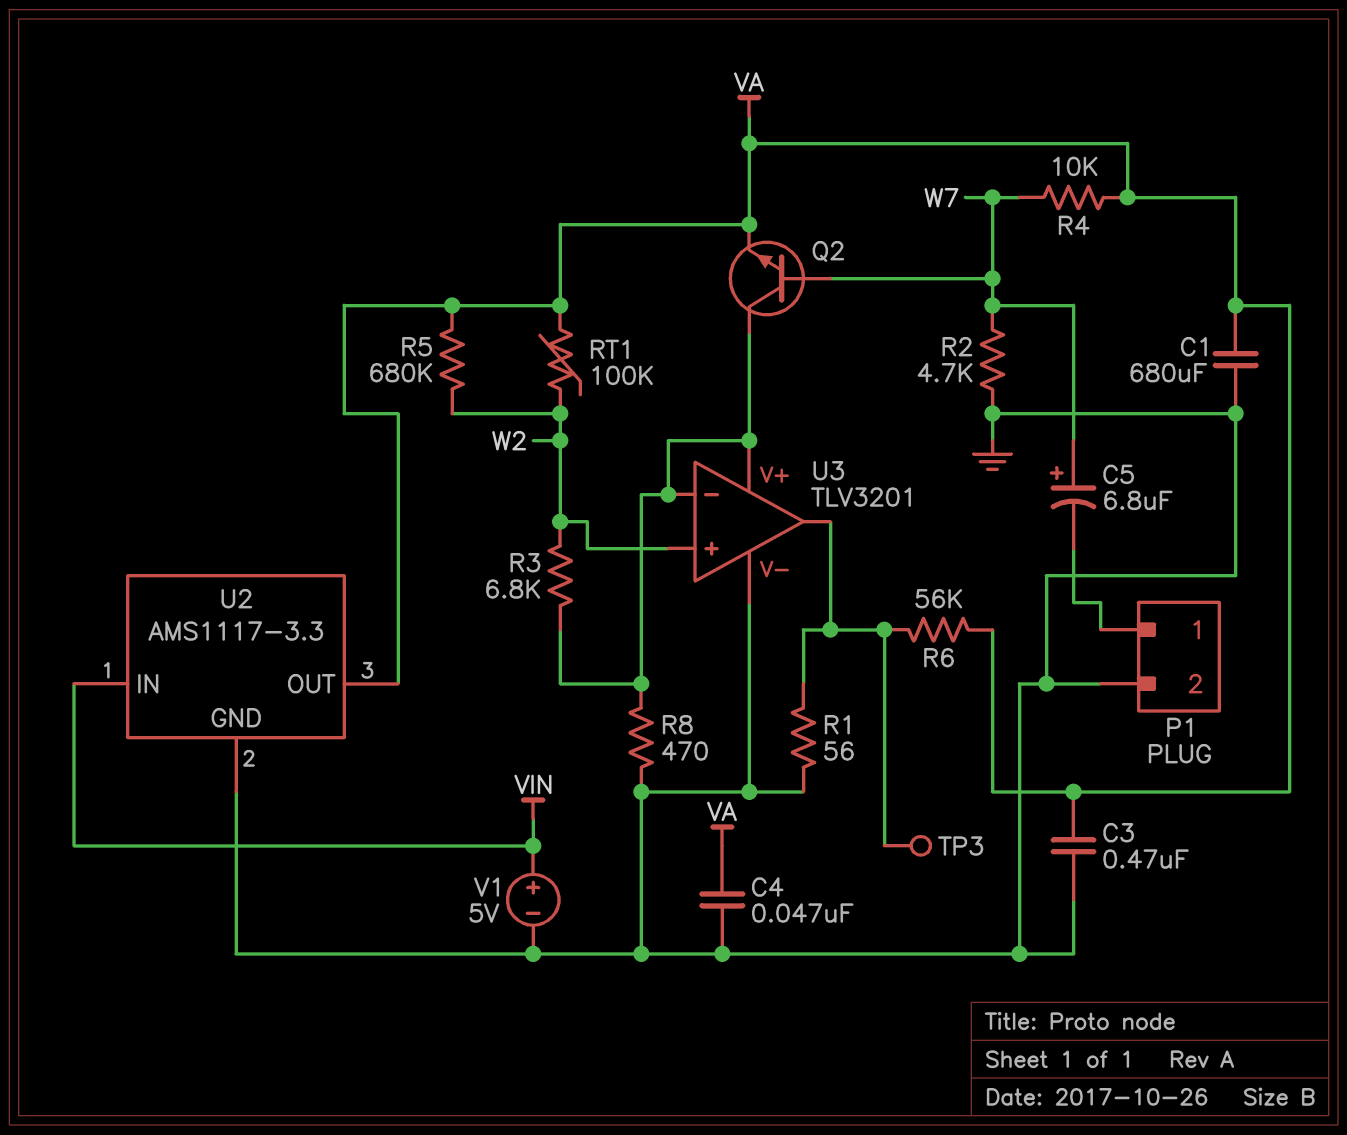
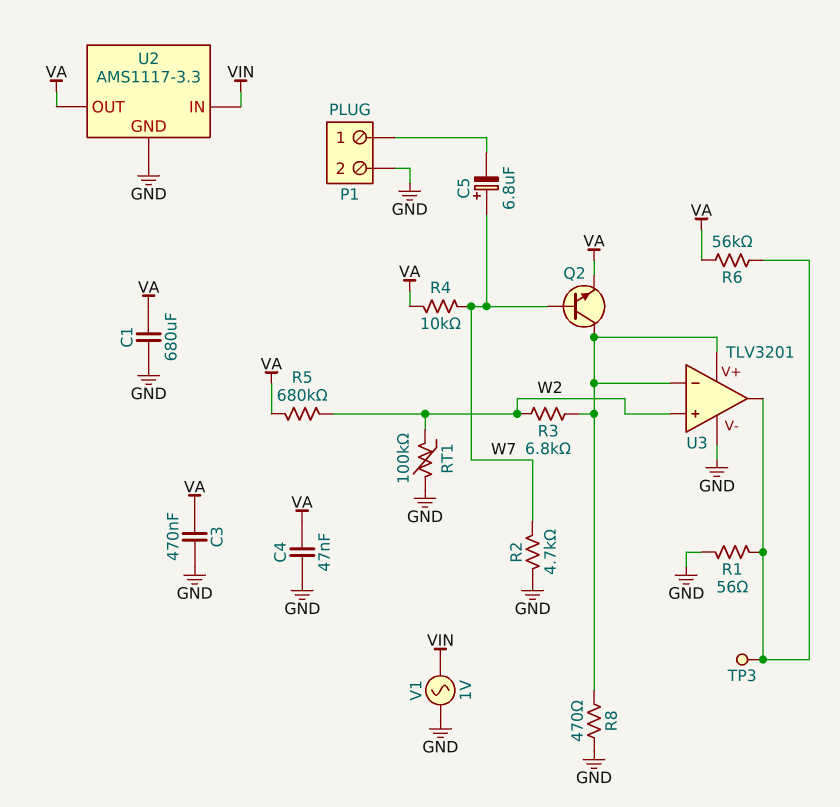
RT1: 100k (VA, W2) -> 100k (GND, W2)
V1: 5V (plus VIN, minus GND) -> AC 1V (GND, VIN)

